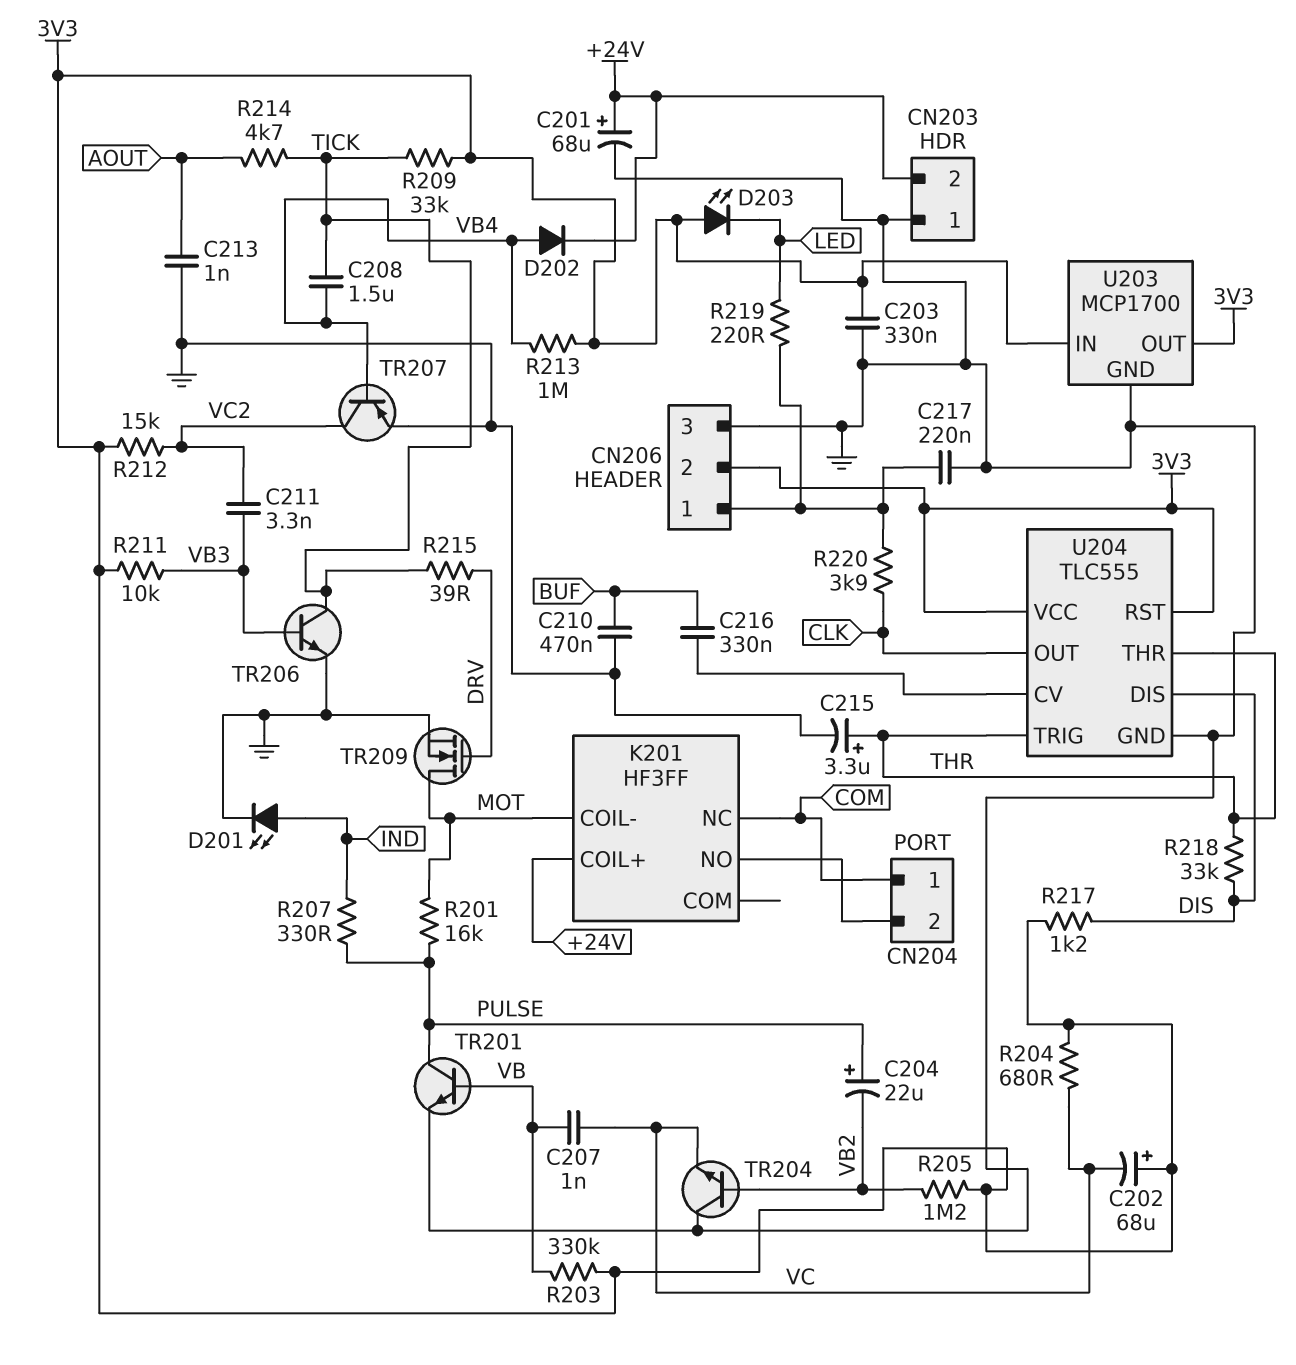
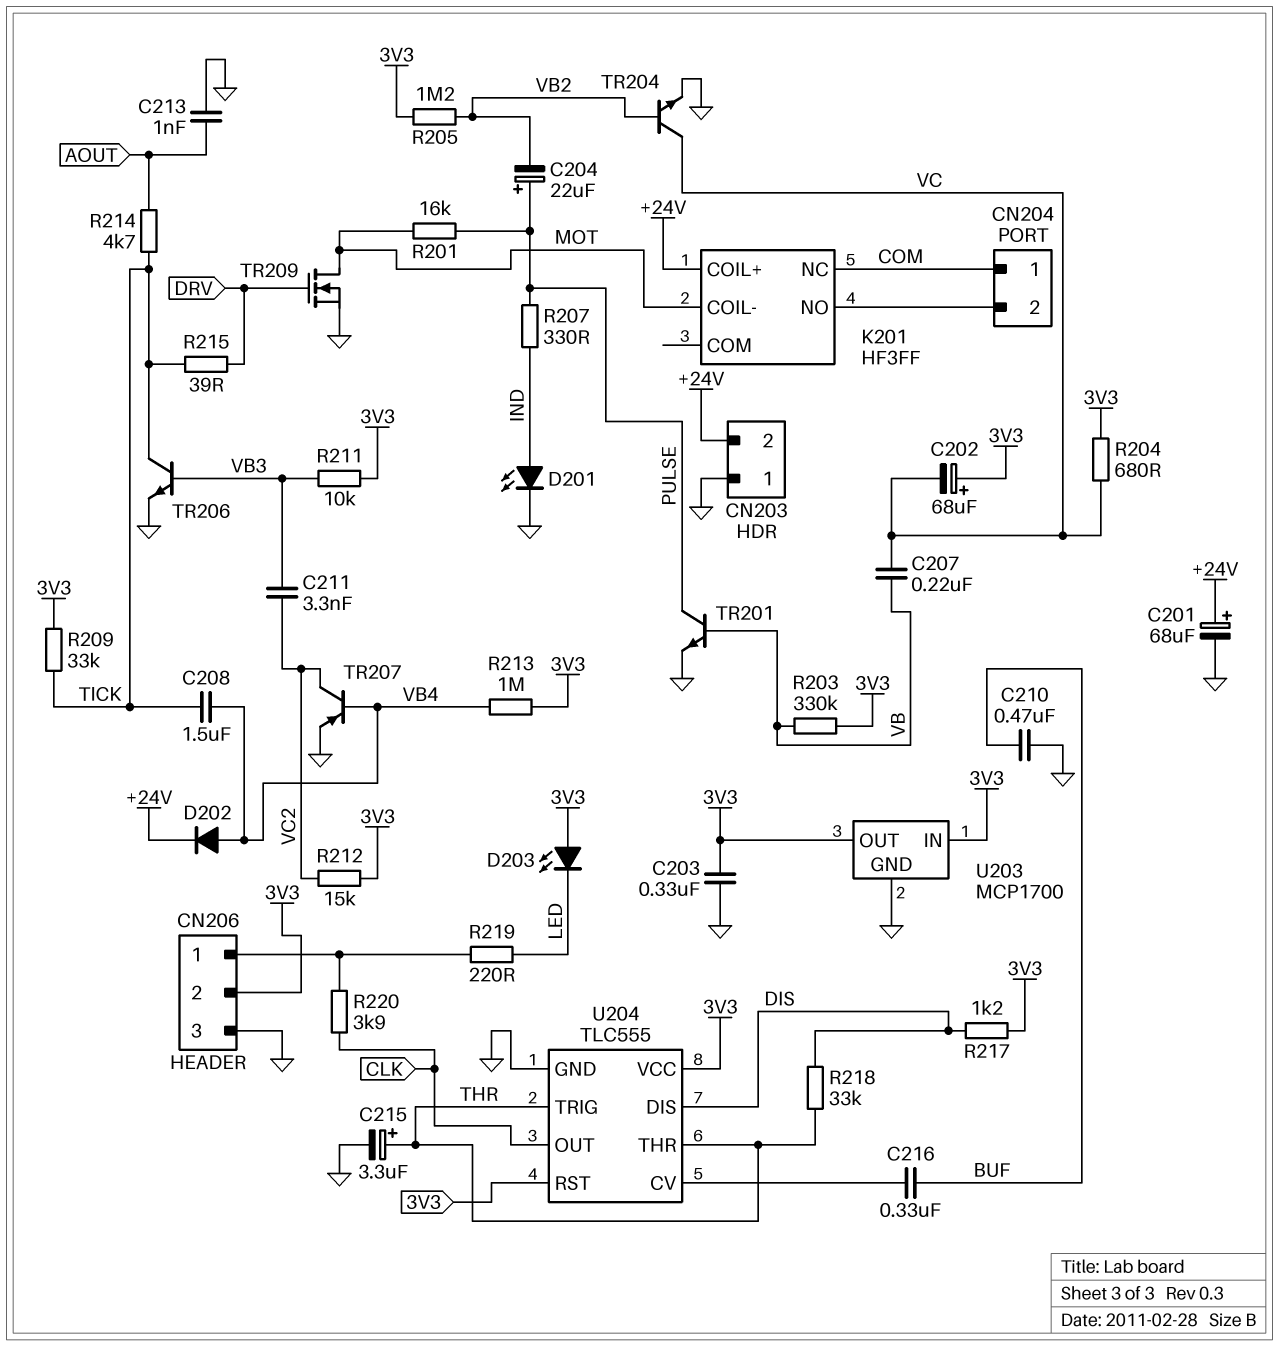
C207: 1nF (VB, VC) -> 220nF (VB, VC)
C217: 220nF (CN206/1, GND) -> none
TR204: NPN (B VB2, C GND, E VC) -> NPN (B VB2, C VC, E GND)

